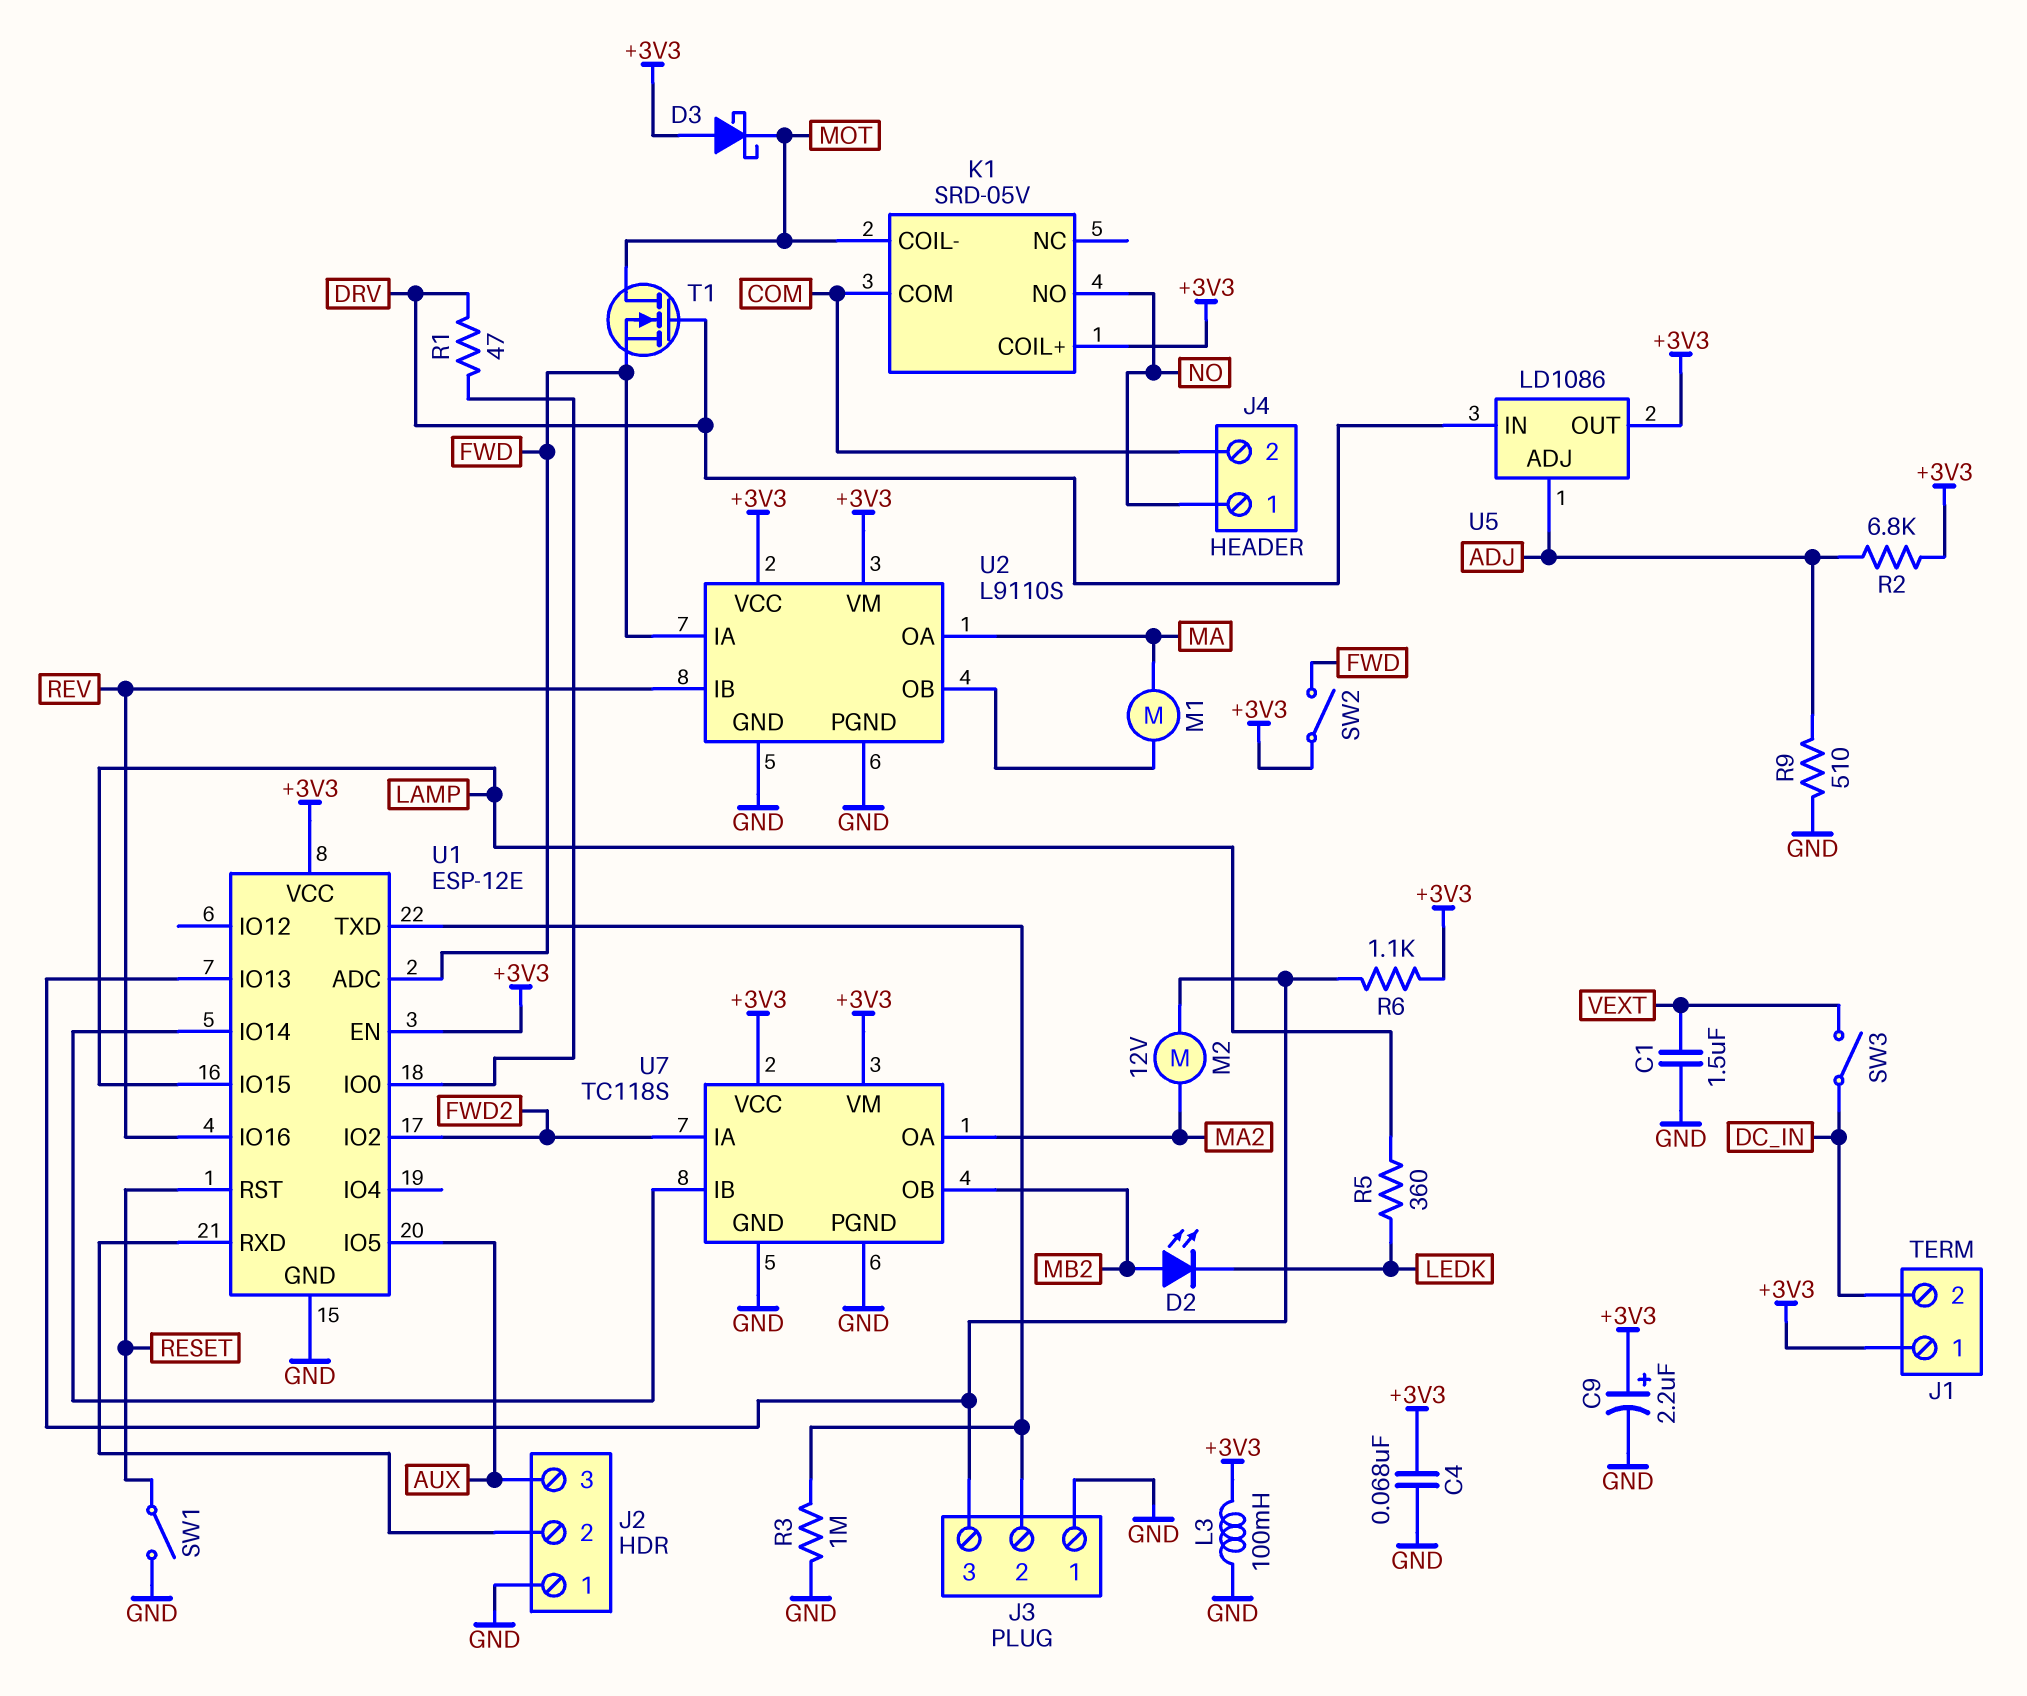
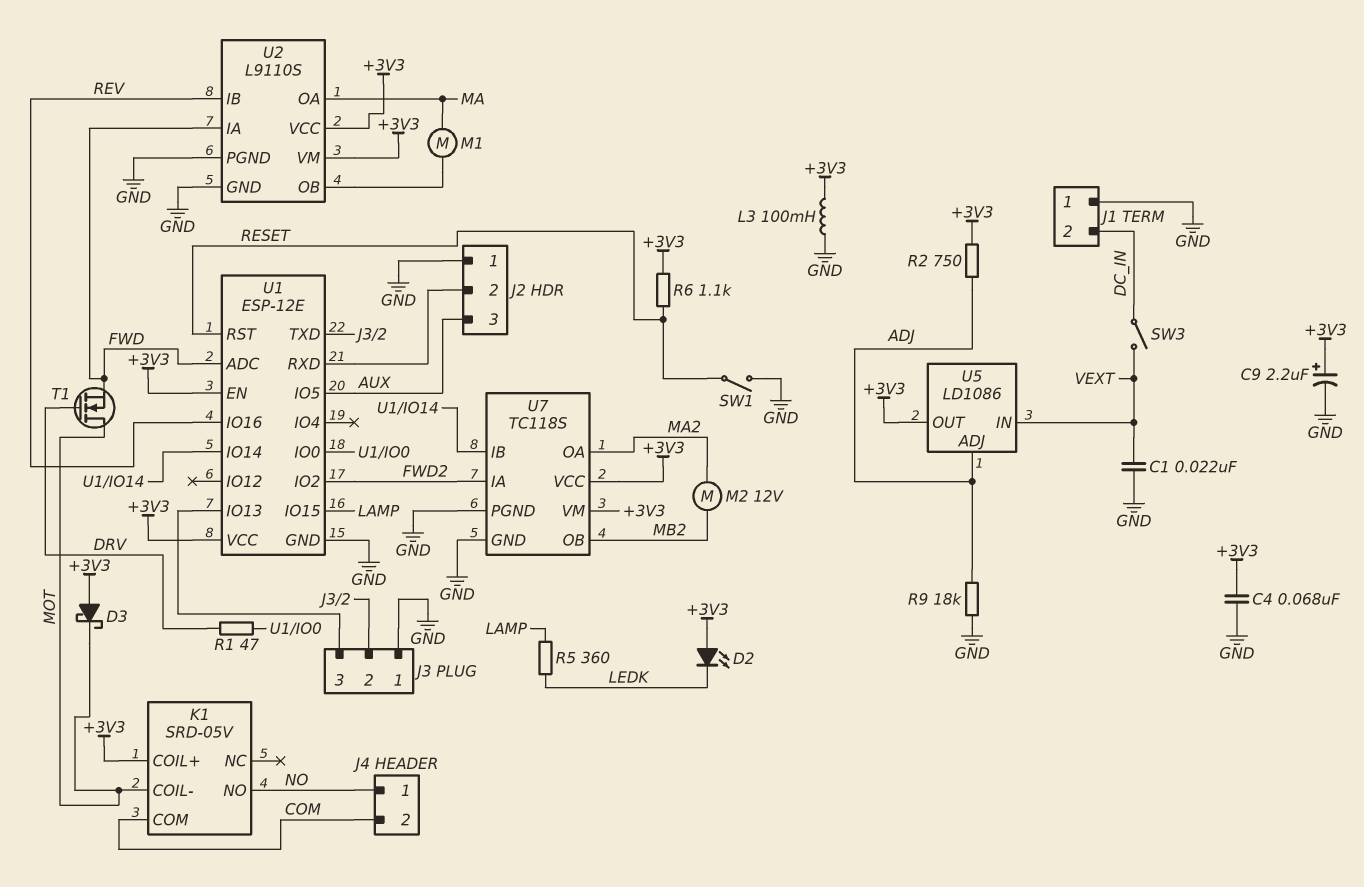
C1: 1.5uF (GND, VEXT) -> 22nF (GND, VEXT)
D2: LED (A MB2, K LEDK) -> LED (A +3V3, K LEDK)
J1 pin 1: +3V3 -> GND
M2: motor 12V (J3/3, MA2) -> motor 12V (MA2, MB2)
R2: 6.8k (+3V3, ADJ) -> 750 (+3V3, ADJ)
R3: 1M (GND, J3/2) -> none
R6: 1.1k (+3V3, J3/3) -> 1.1k (+3V3, RESET)
R9: 510 (ADJ, GND) -> 18k (ADJ, GND)
SW2: switch (+3V3, FWD) -> none
U5 pin IN: DRV -> VEXT

